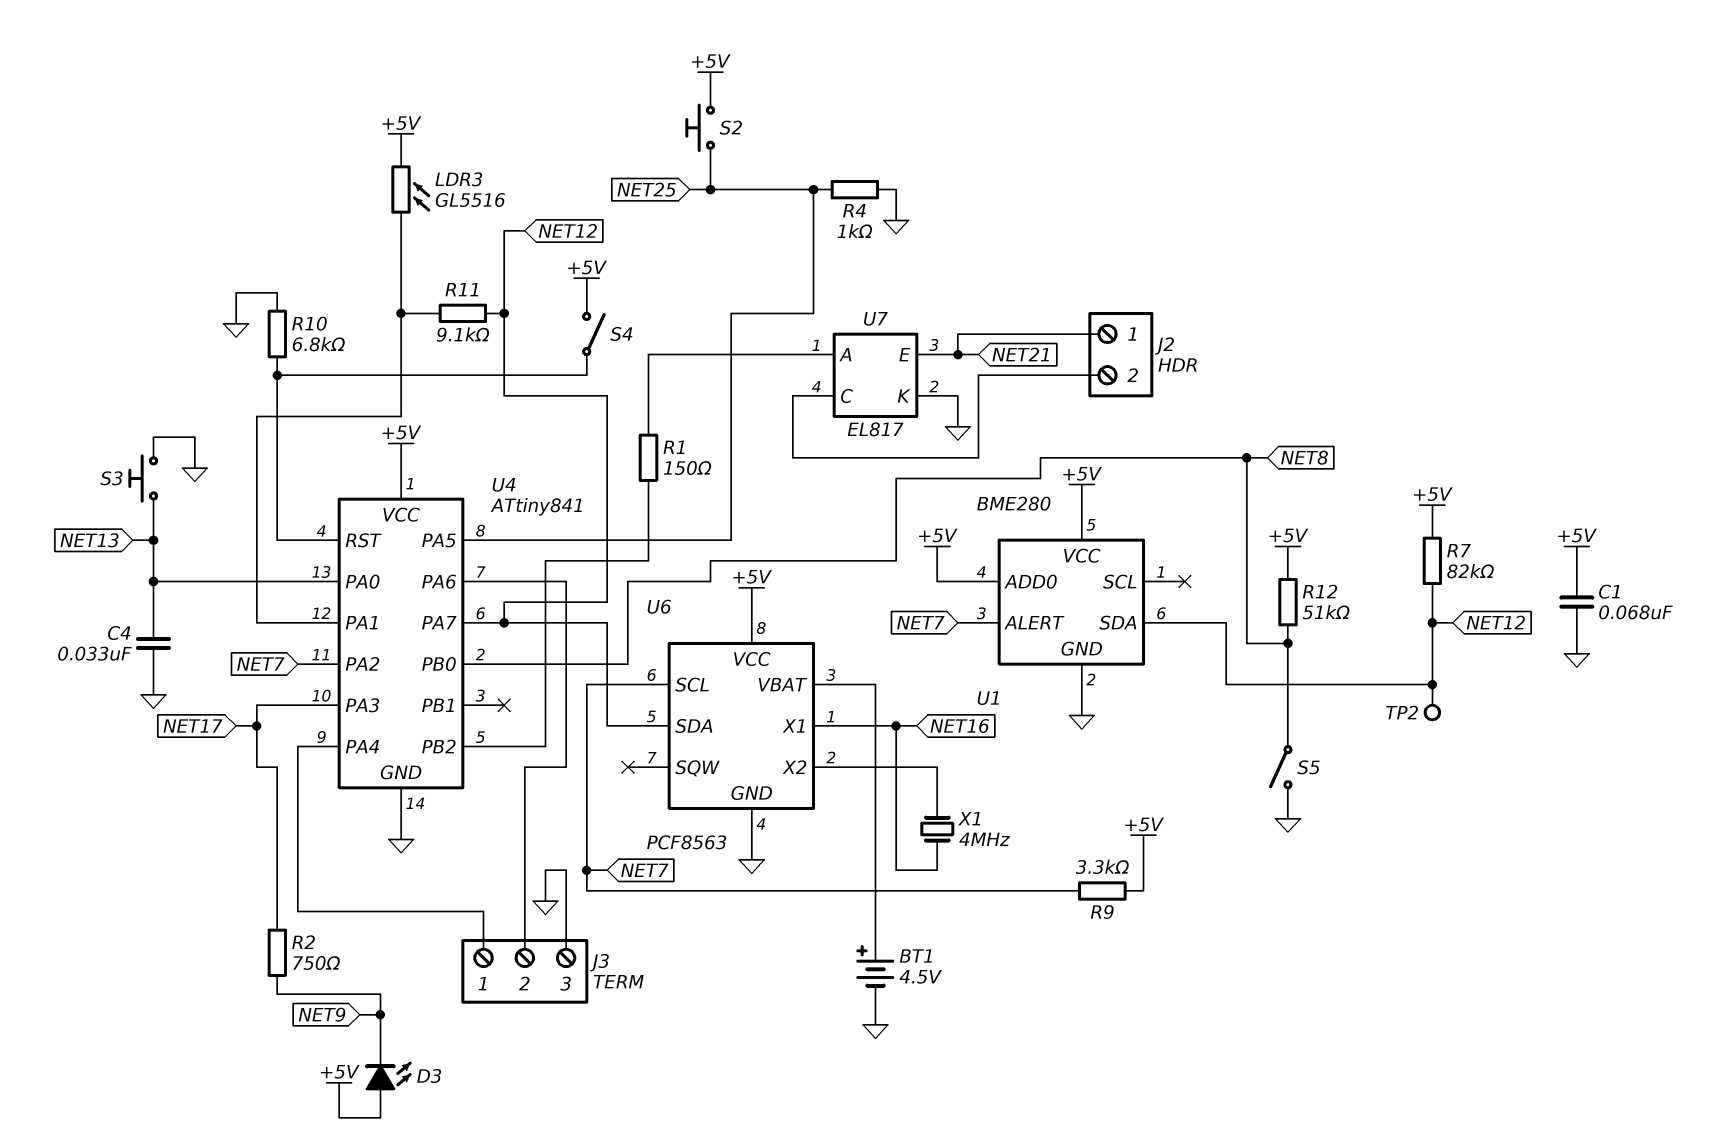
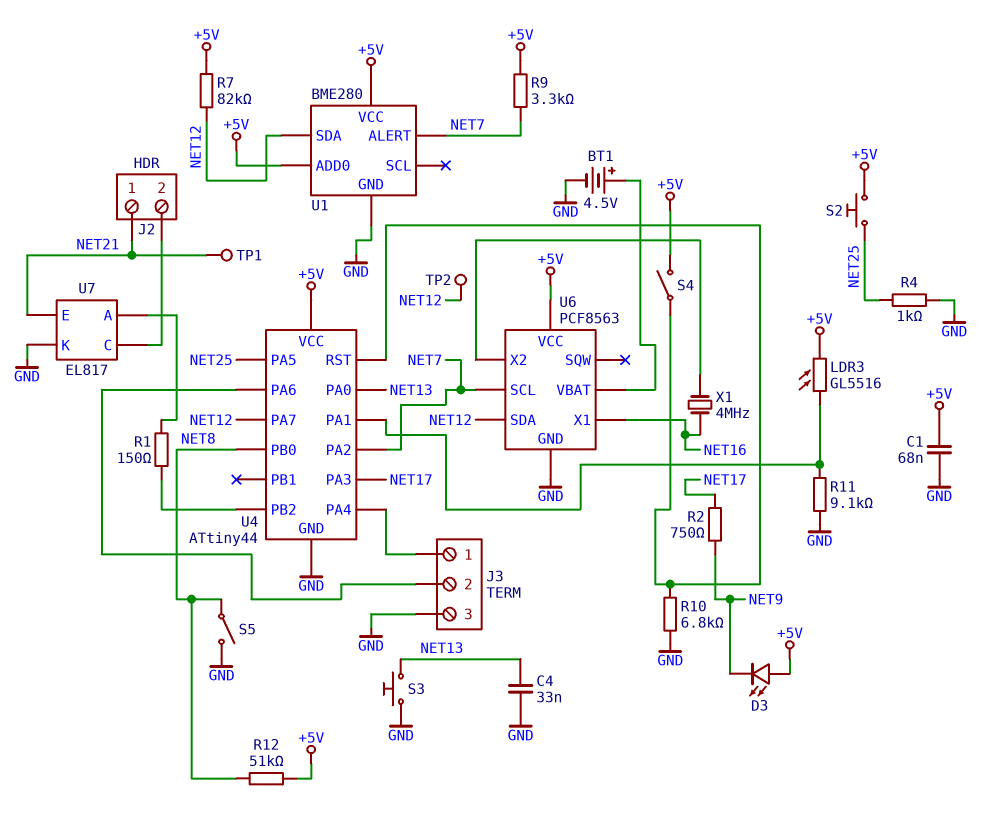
R11: 9.1k (NET12, U4/PA1) -> 9.1k (GND, U4/PA1)
TP1: none -> test point (NET21)
U4: ATtiny841 -> ATtiny44

